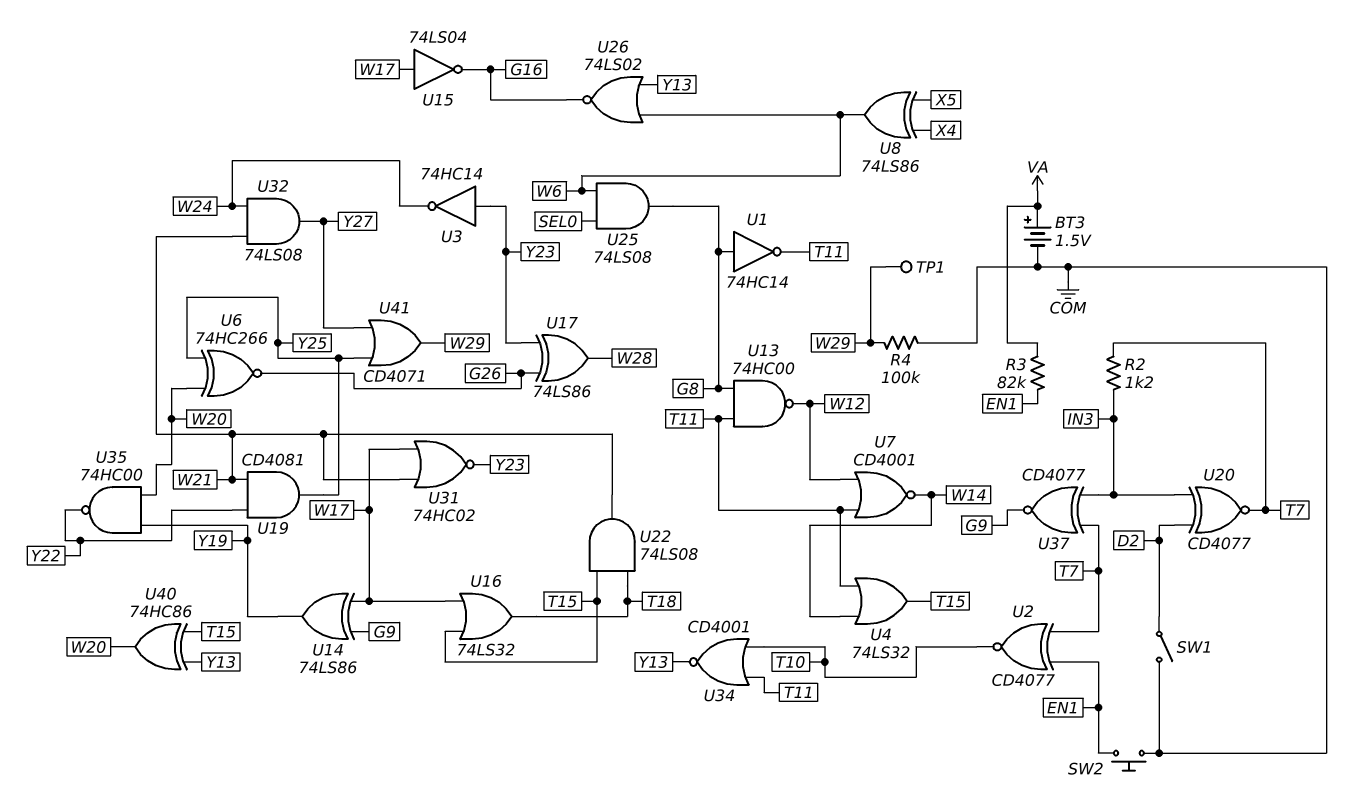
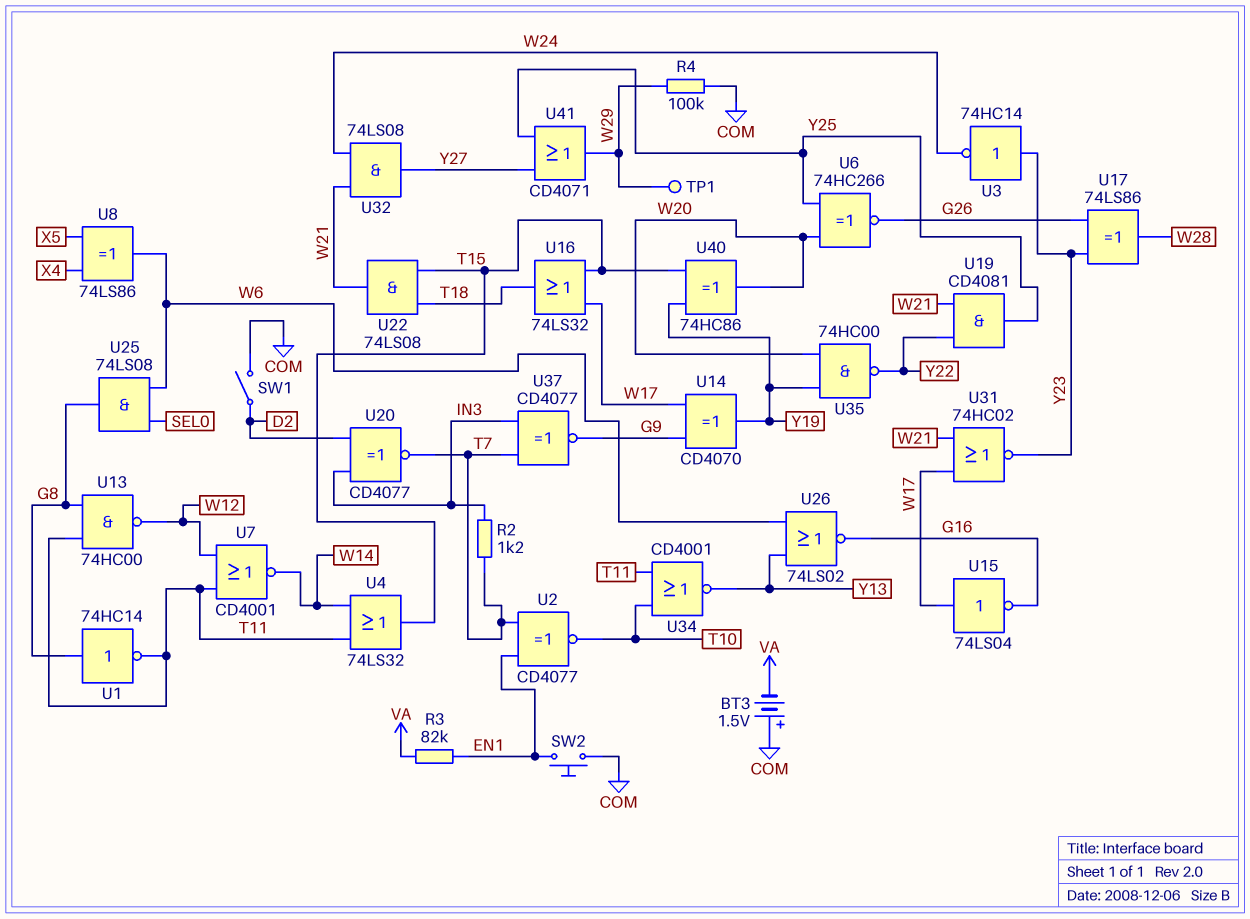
BT3: 1.5V (plus VA, minus COM) -> 1.5V (plus COM, minus VA)
U14: XOR 74LS86 (in G9, in W17, out Y19) -> XOR CD4070 (in G9, in W17, out Y19)
U40: XOR 74HC86 (in T15, in Y13, out W20) -> XOR 74HC86 (in T15, in Y19, out W20)

